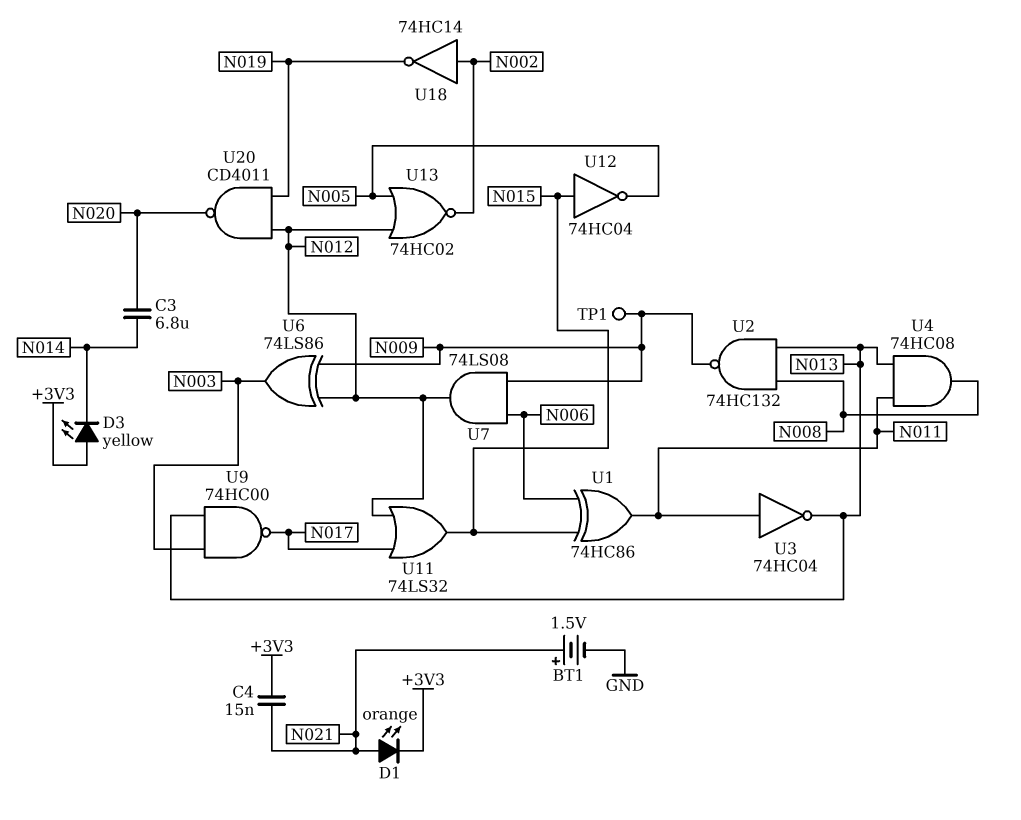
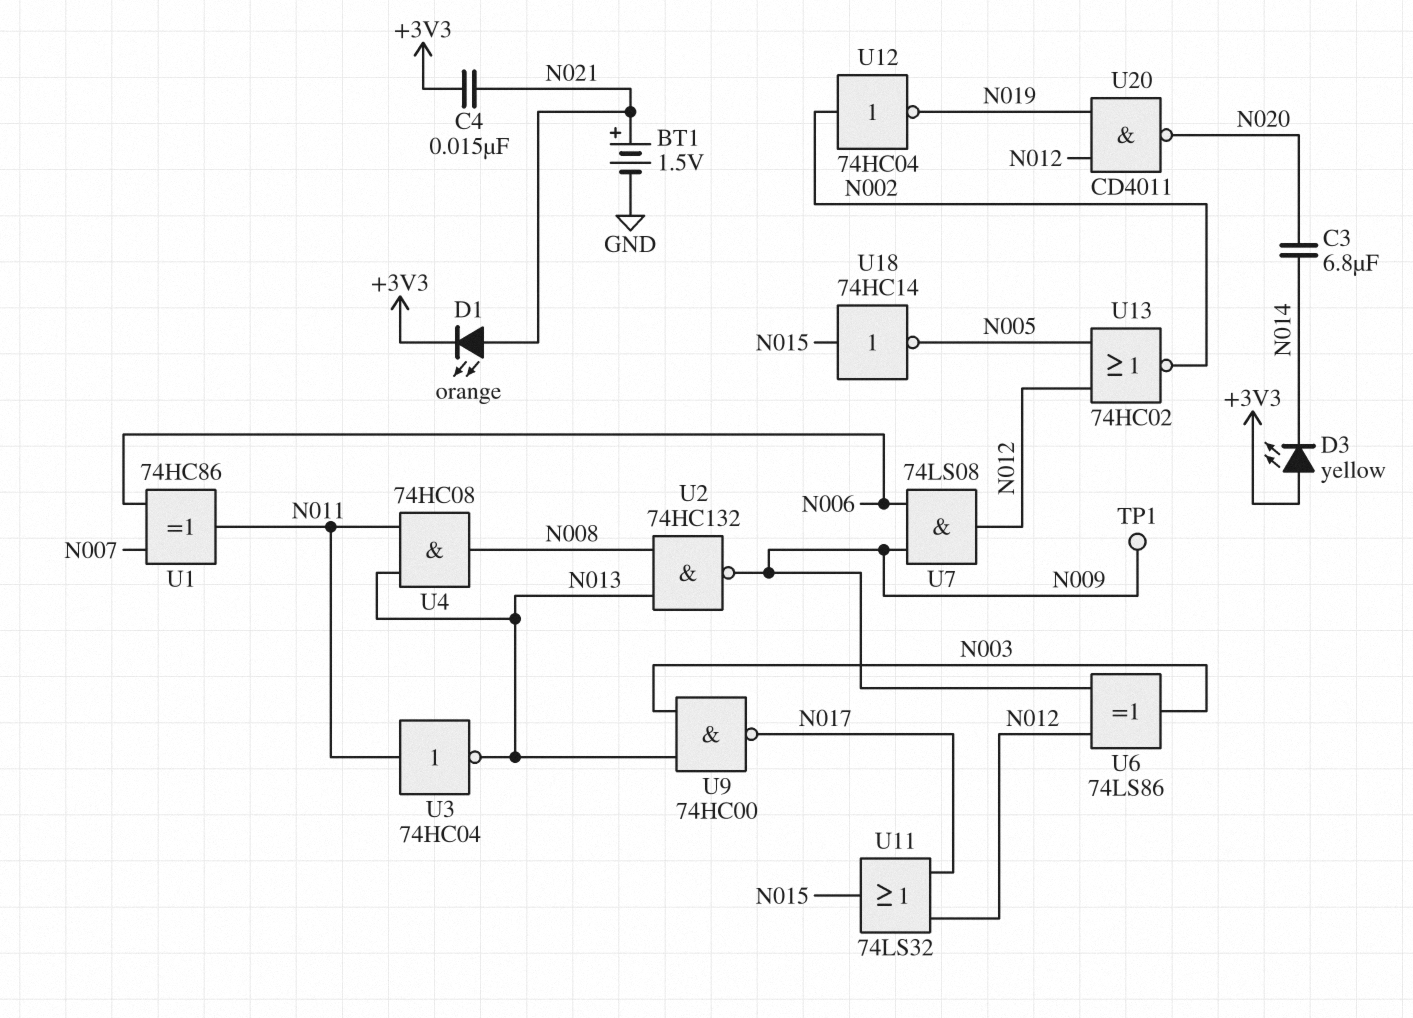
U1: XOR 74HC86 (in N006, in N015, out N011) -> XOR 74HC86 (in N006, in N007, out N011)
U12: NOT 74HC04 (in N015, out N005) -> NOT 74HC04 (in N002, out N019)
U18: NOT 74HC14 (in N002, out N019) -> NOT 74HC14 (in N015, out N005)

